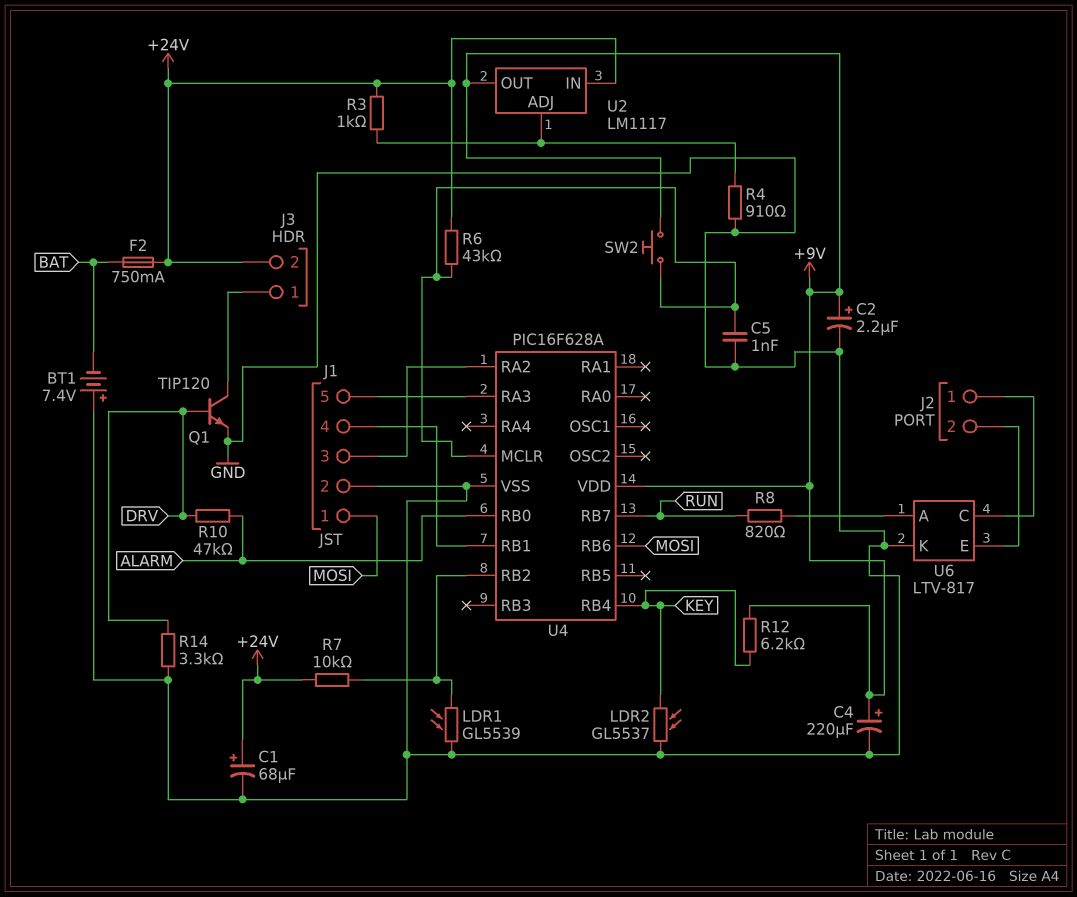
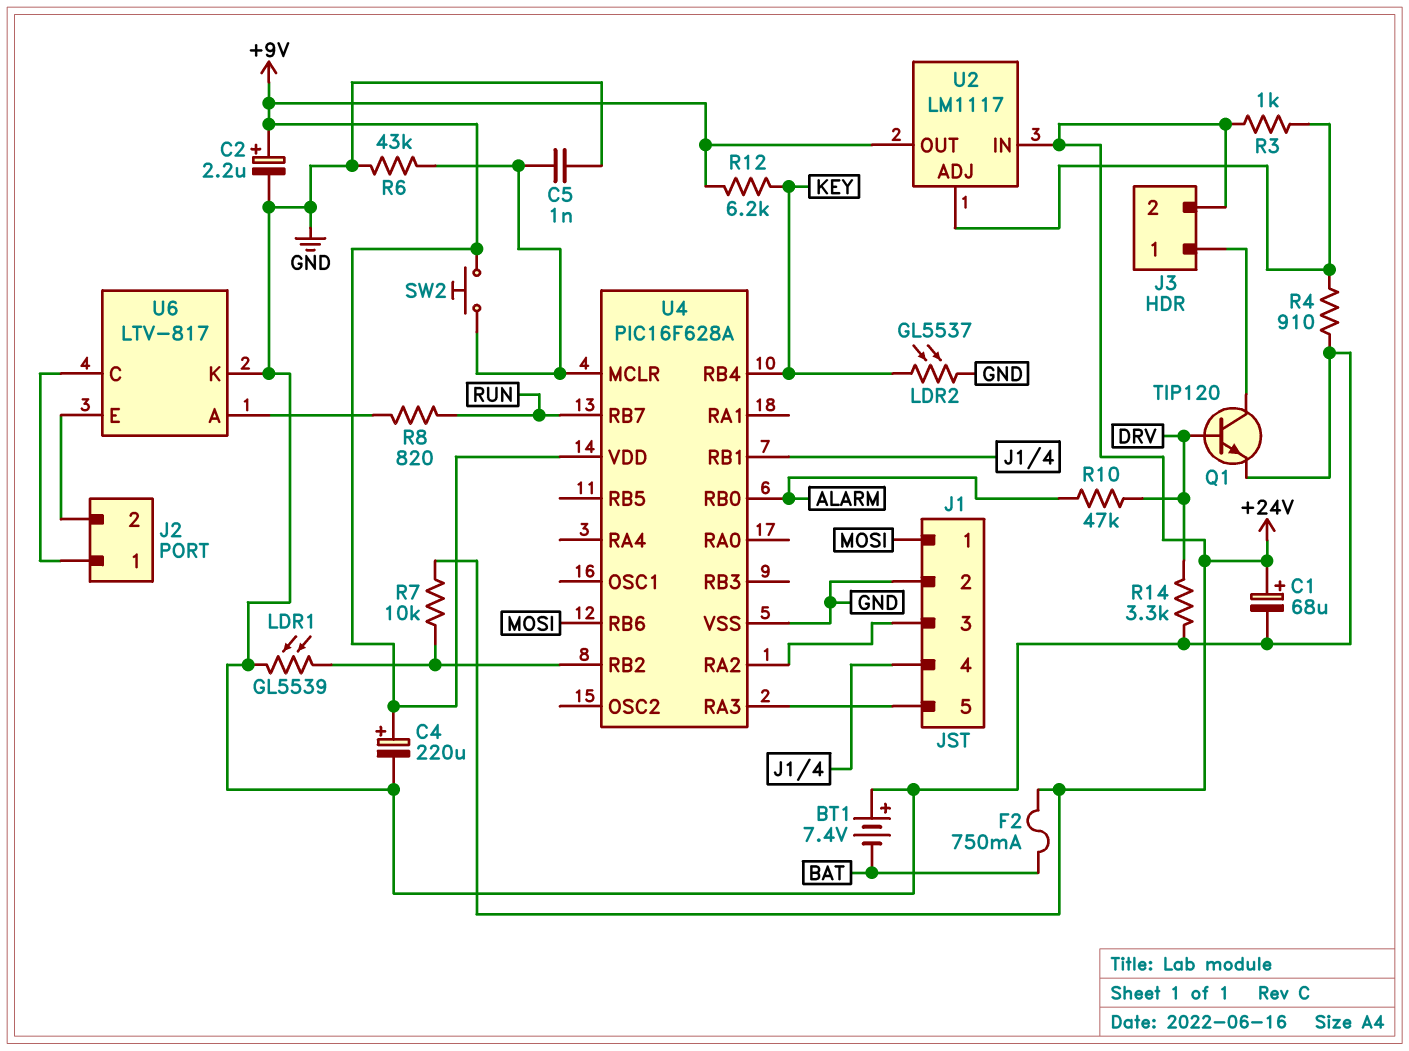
R6: 43k (+24V, U4/MCLR) -> 43k (GND, U4/MCLR)

